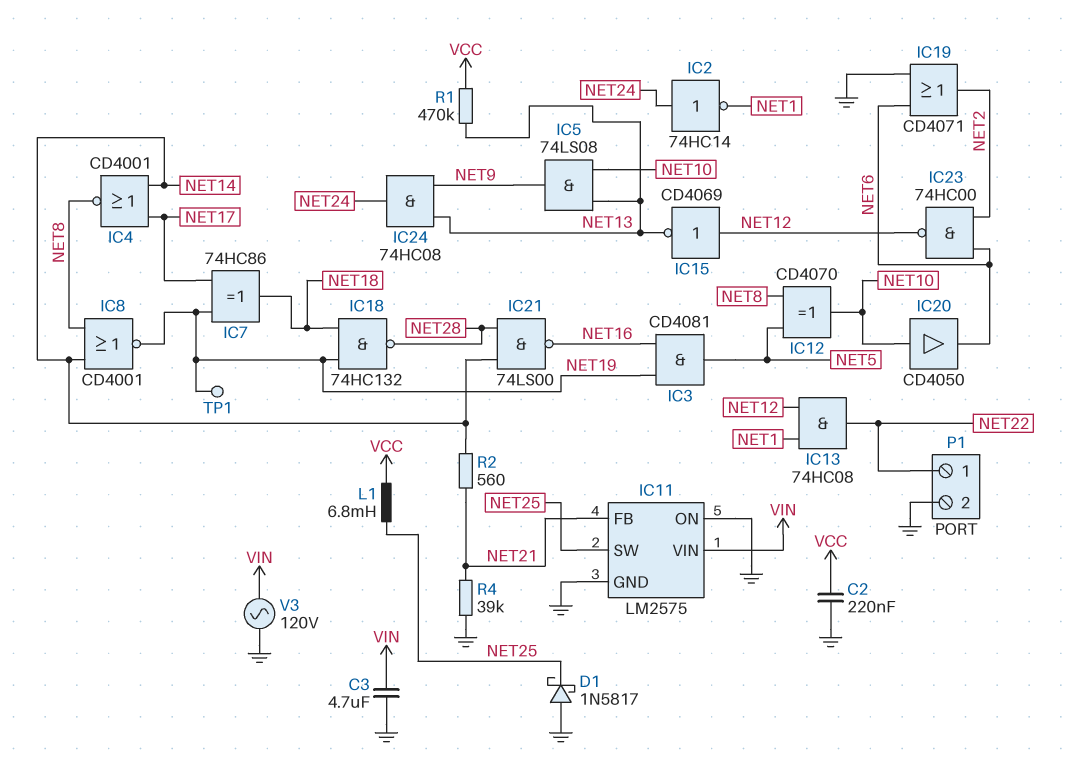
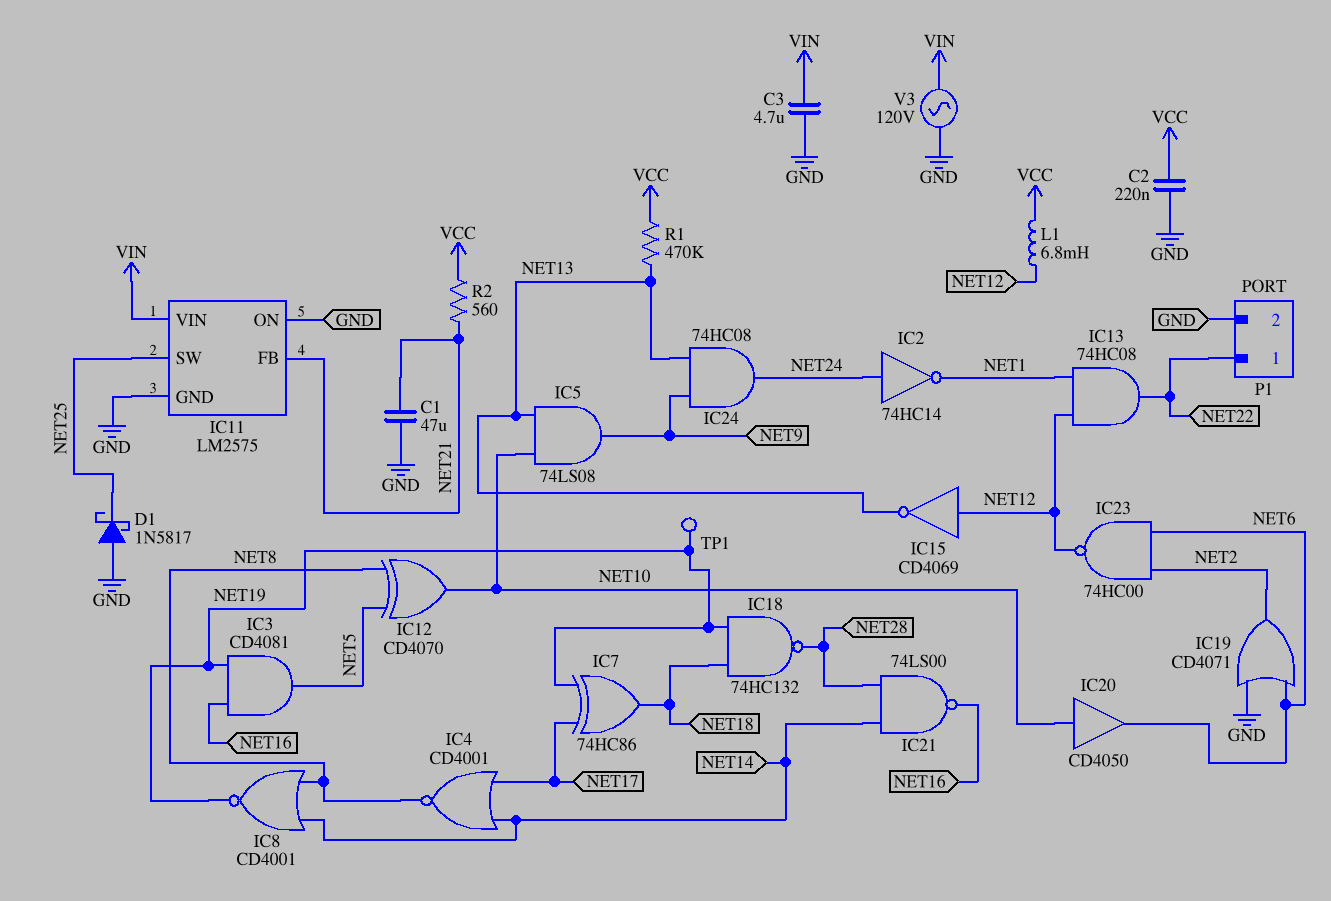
C1: none -> 47uF (GND, NET21)
L1: 6.8mH (NET25, VCC) -> 6.8mH (NET12, VCC)
R2: 560 (NET14, NET21) -> 560 (NET21, VCC)
R4: 39k (GND, NET21) -> none

